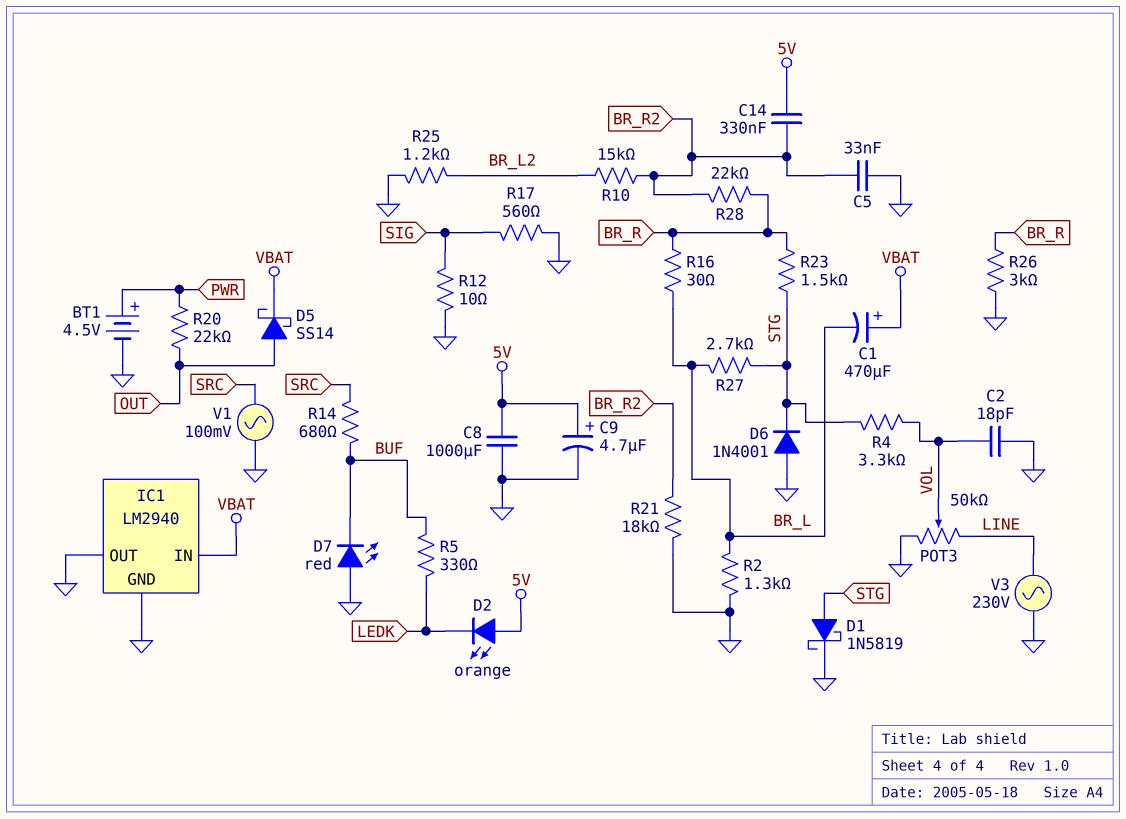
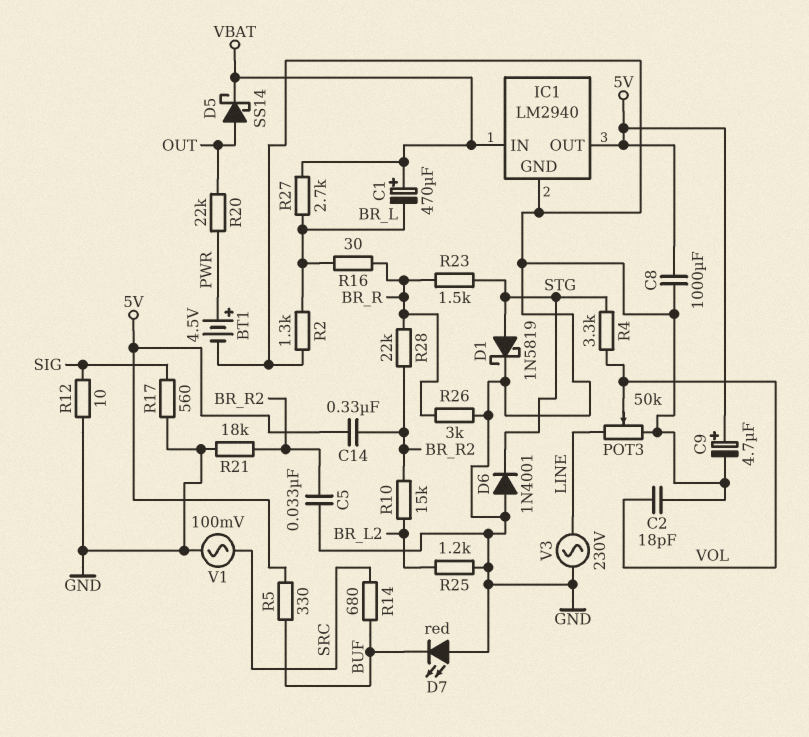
D2: LED orange (A 5V, K LEDK) -> none
IC1 pin OUT: GND -> 5V
R5: 330 (BUF, LEDK) -> 330 (5V, BUF)
R27: 2.7k (BR_L, STG) -> 2.7k (BR_L, VBAT)

